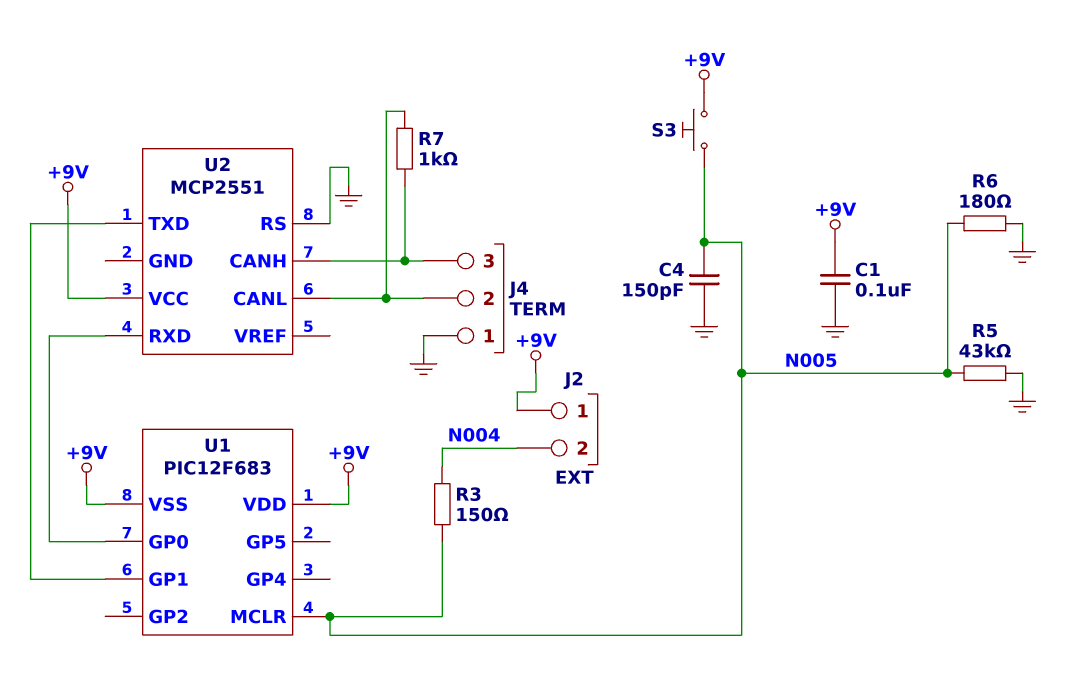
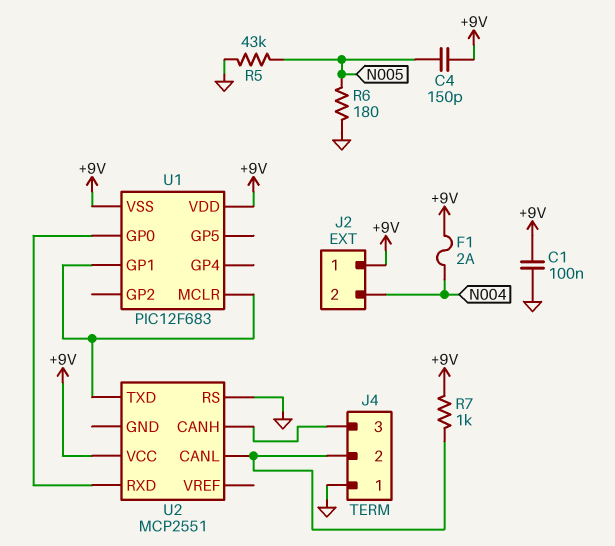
C4: 150pF (GND, N005) -> 150pF (+9V, N005)
F1: none -> 2A (+9V, N004)
R3: 150 (N004, N005) -> none
R7: 1k (J4/2, J4/3) -> 1k (+9V, J4/2)
S3: button (+9V, N005) -> none
U1 pin MCLR: N005 -> U1/GP1

